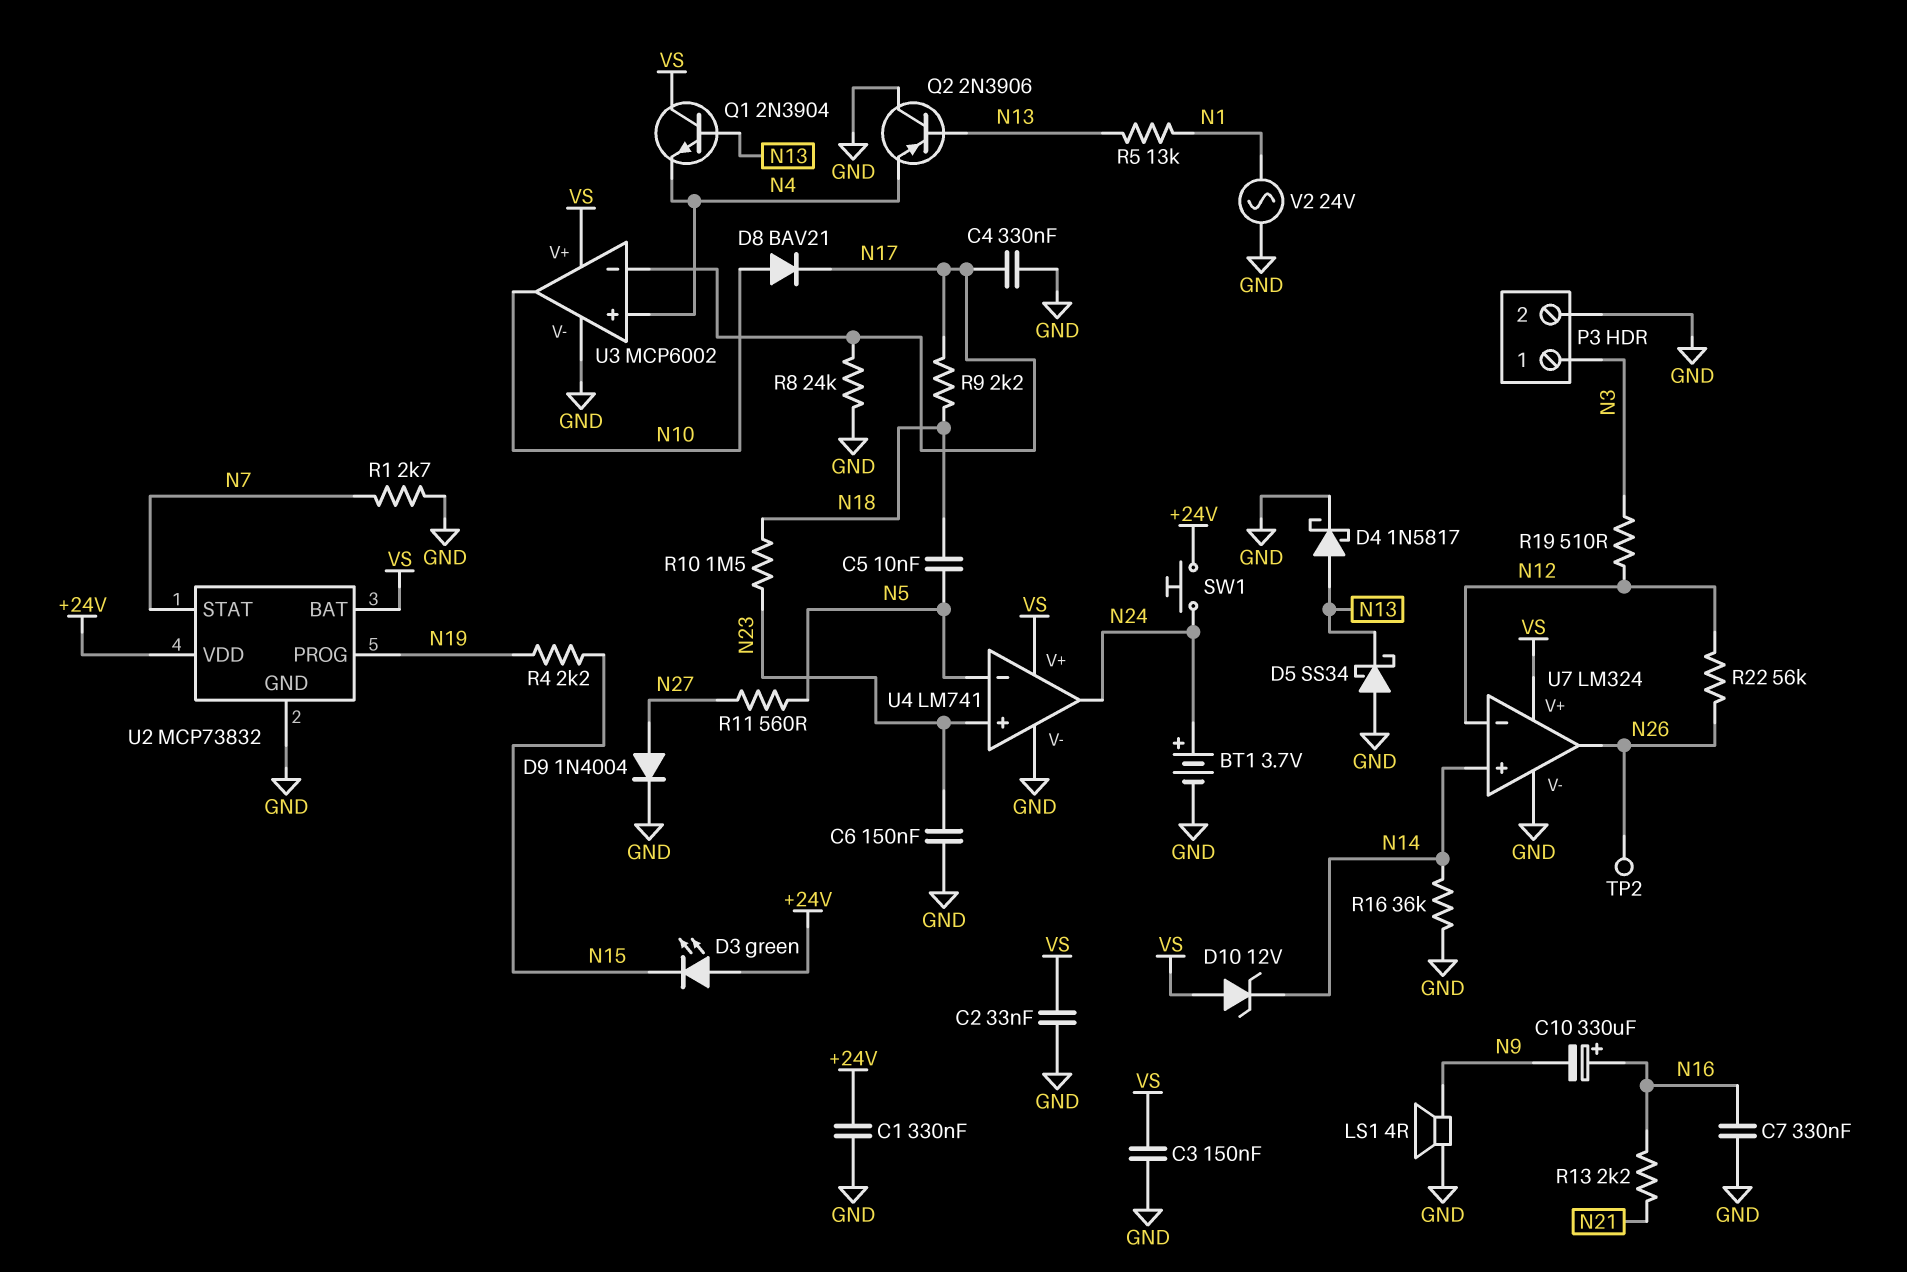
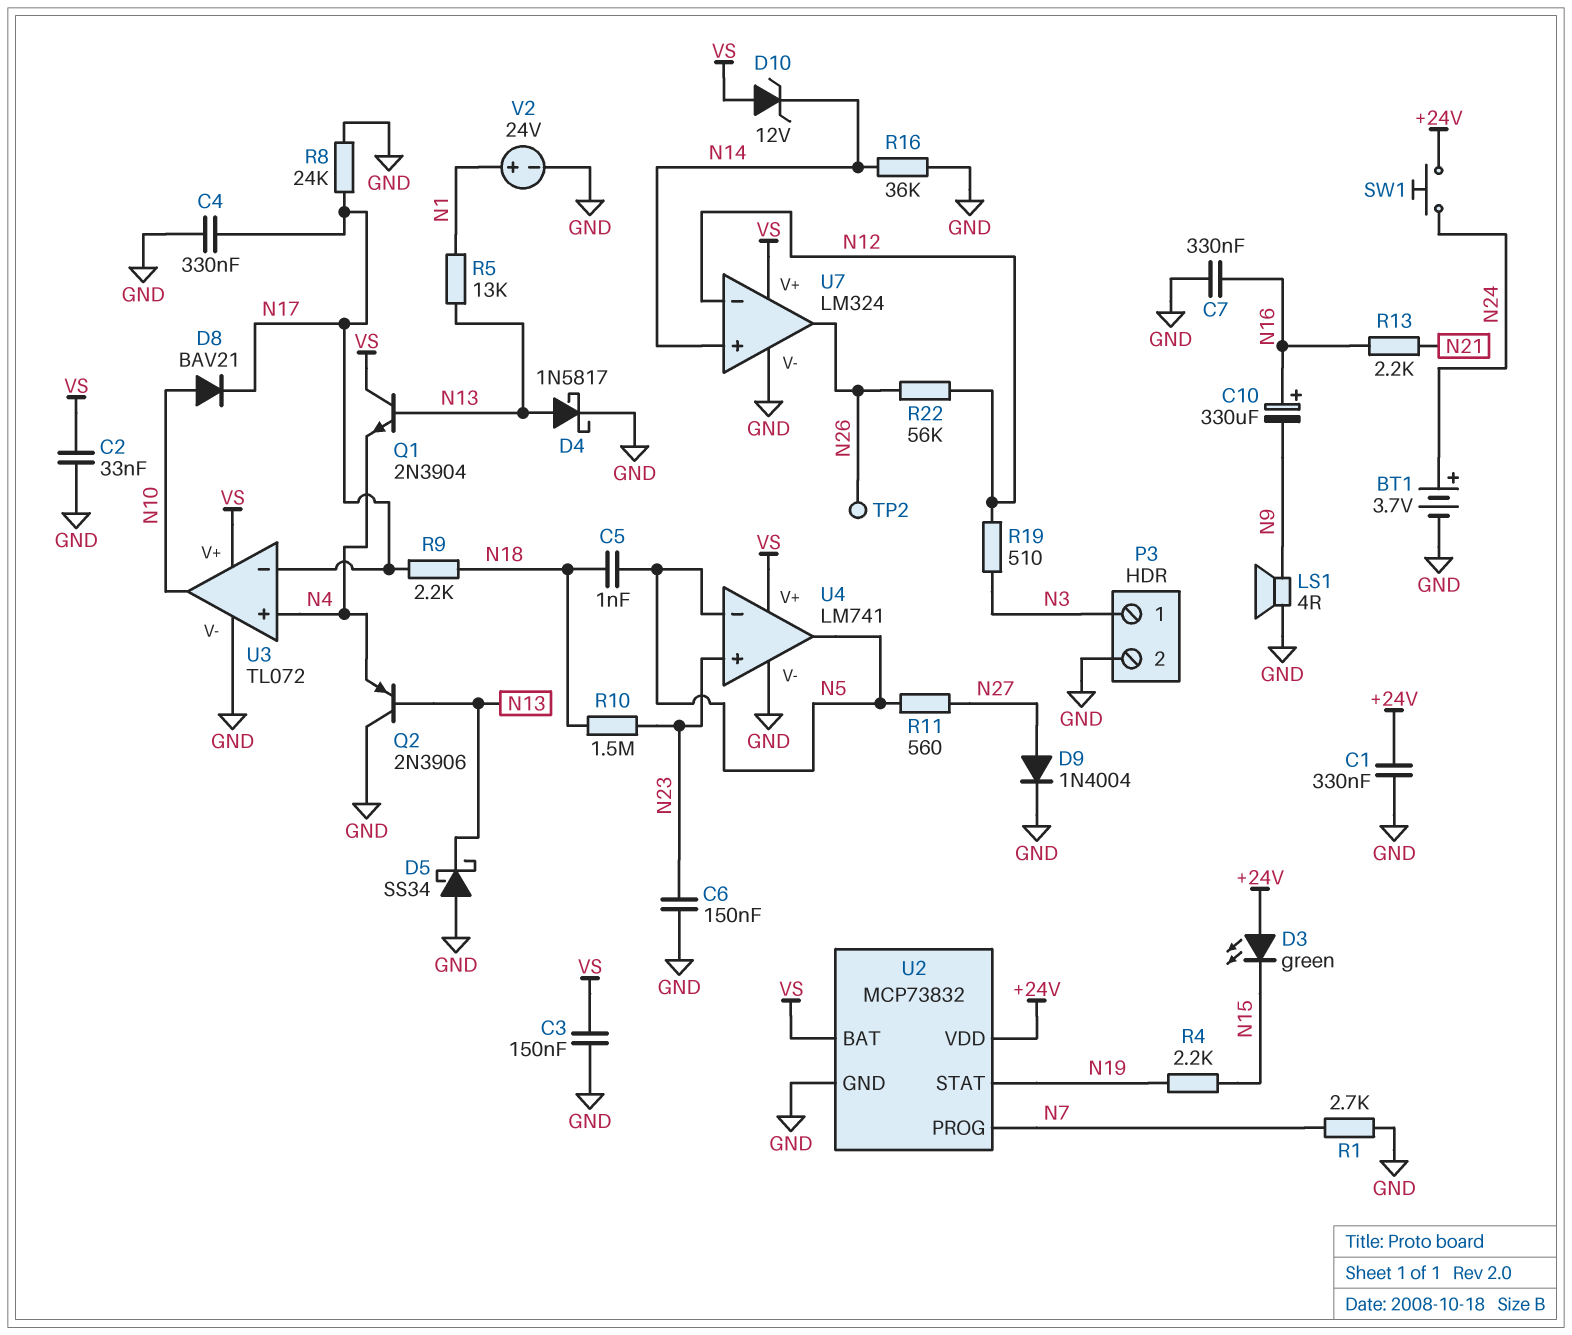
C5: 10nF (N5, N18) -> 1nF (N5, N18)
U2 pin PROG: N19 -> N7
U2 pin STAT: N7 -> N19
U3: MCP6002 -> TL072
U4 pin out: N24 -> N5
V2: AC 24V (GND, N1) -> 24V (plus N1, minus GND)

